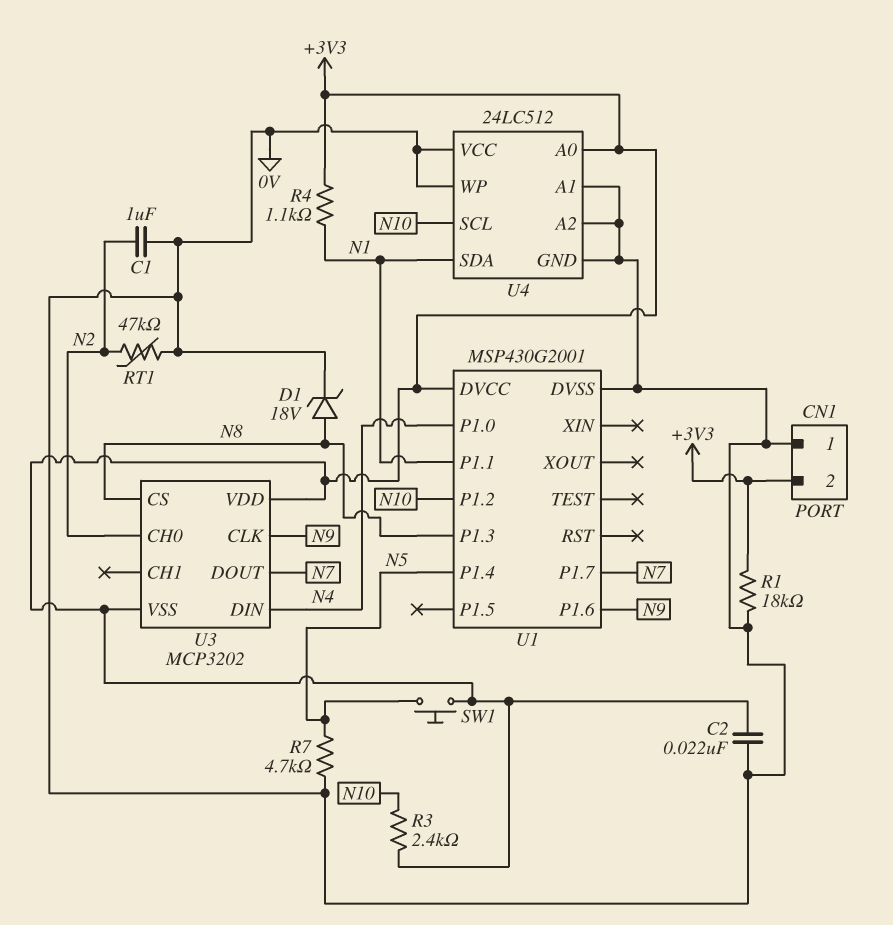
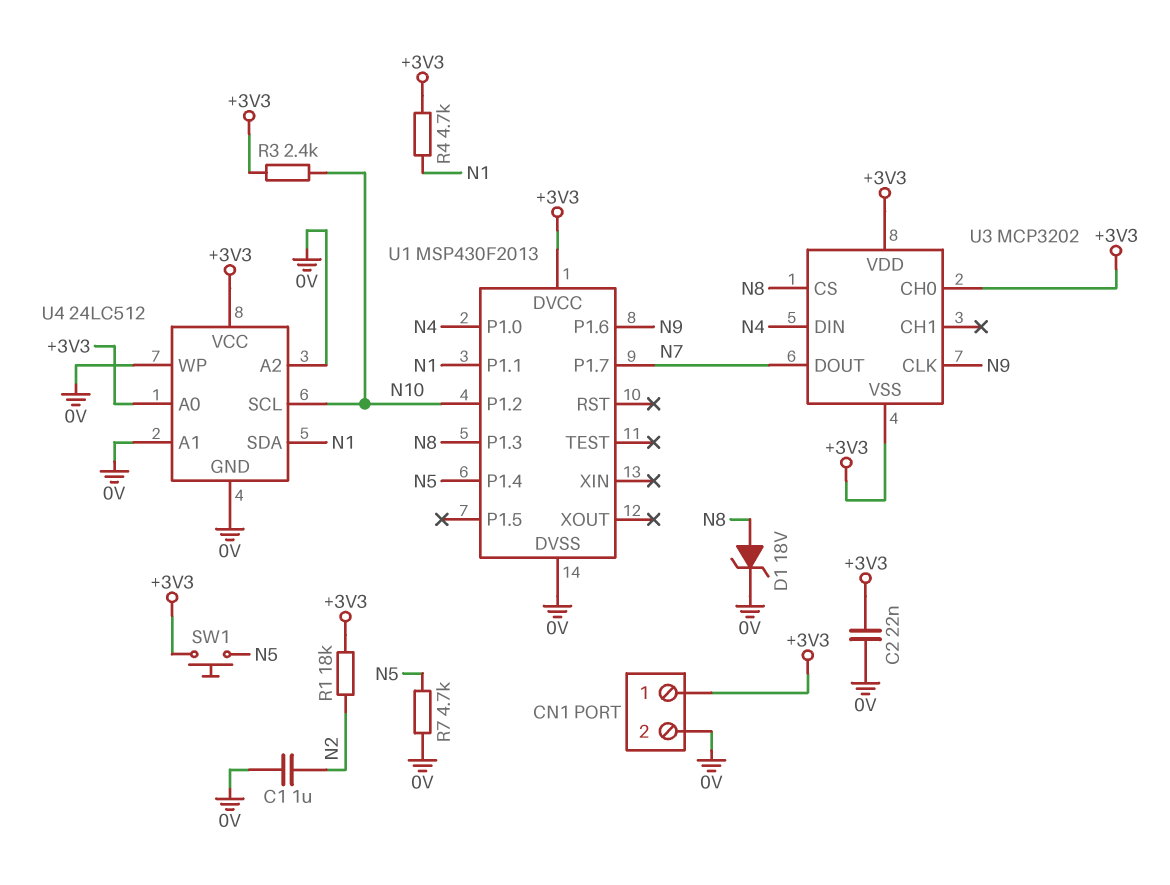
CN1 pin 1: 0V -> +3V3
CN1 pin 2: +3V3 -> 0V
R1: 18k (+3V3, 0V) -> 18k (+3V3, N2)
R4: 1.1k (+3V3, N1) -> 4.7k (+3V3, N1)
RT1: 47k (0V, N2) -> none
U1: MSP430G2001 -> MSP430F2013
U3 pin CH0: N2 -> +3V3
U4 pin VCC: 0V -> +3V3

